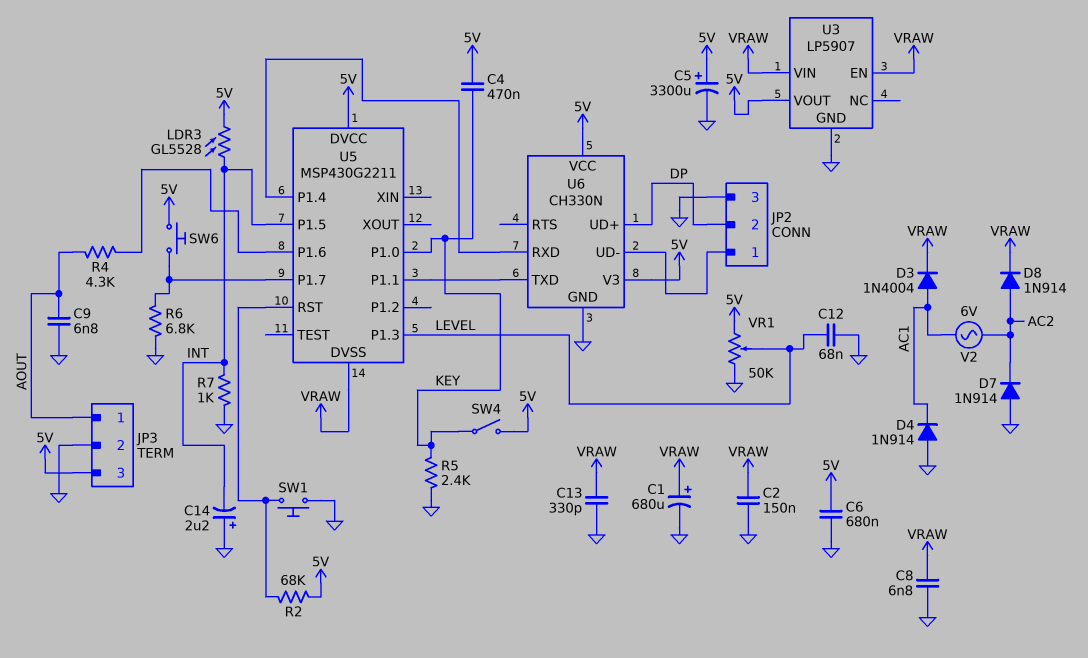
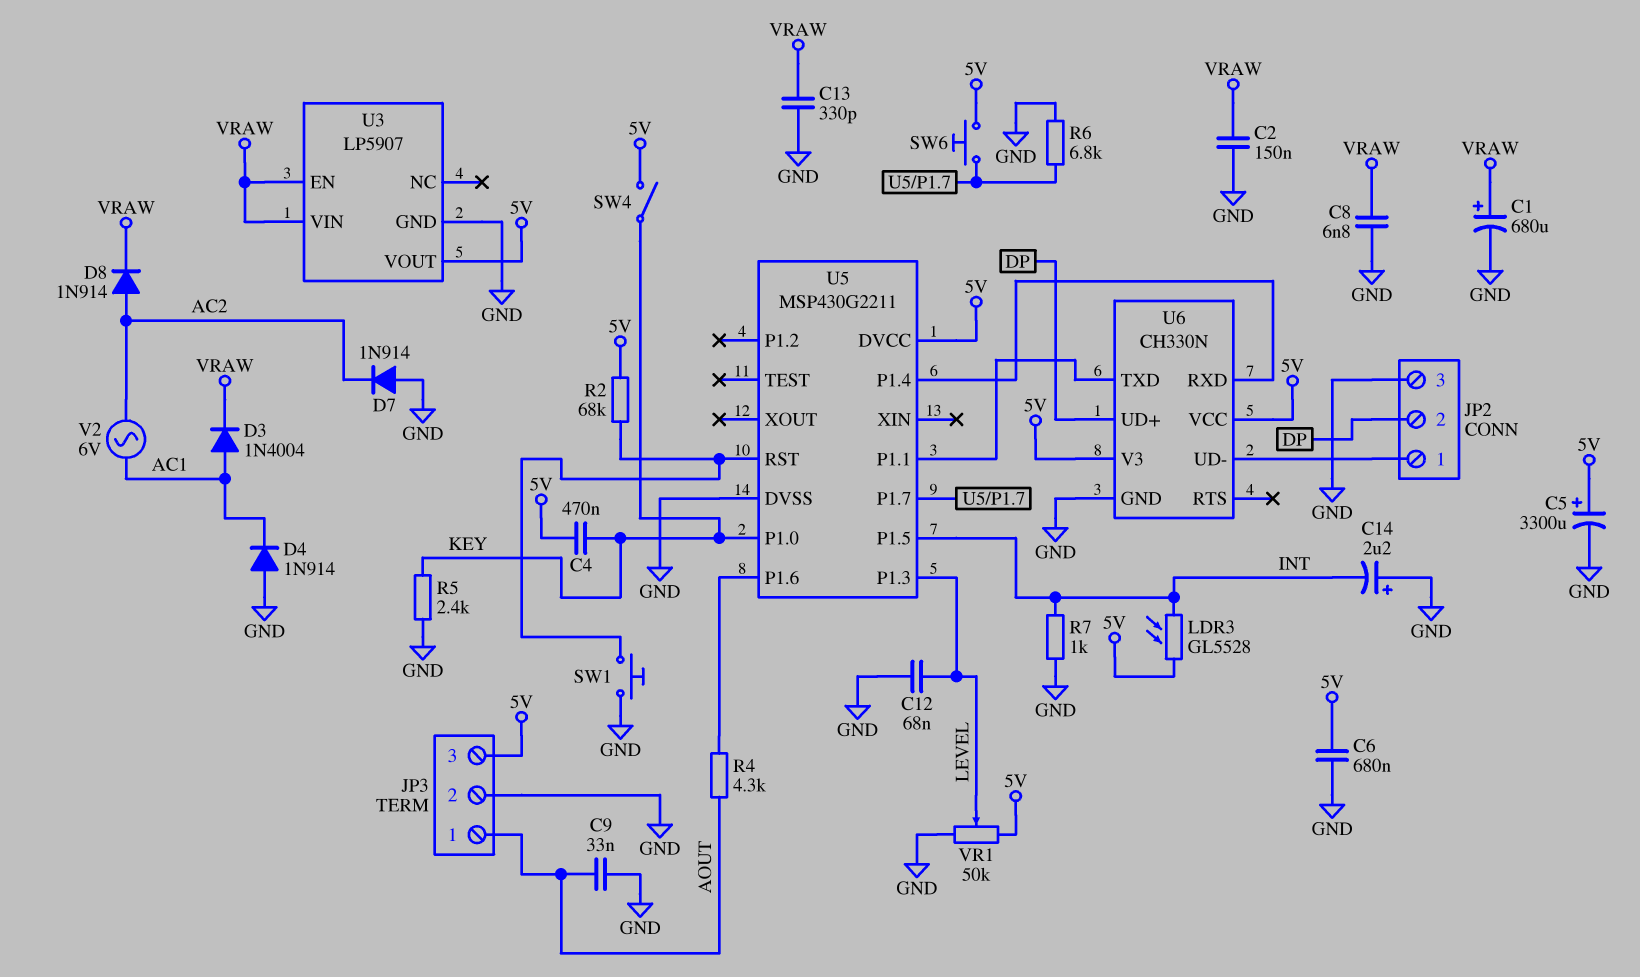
C9: 6.8nF (AOUT, GND) -> 33nF (AOUT, GND)
U5 pin DVSS: VRAW -> GND

